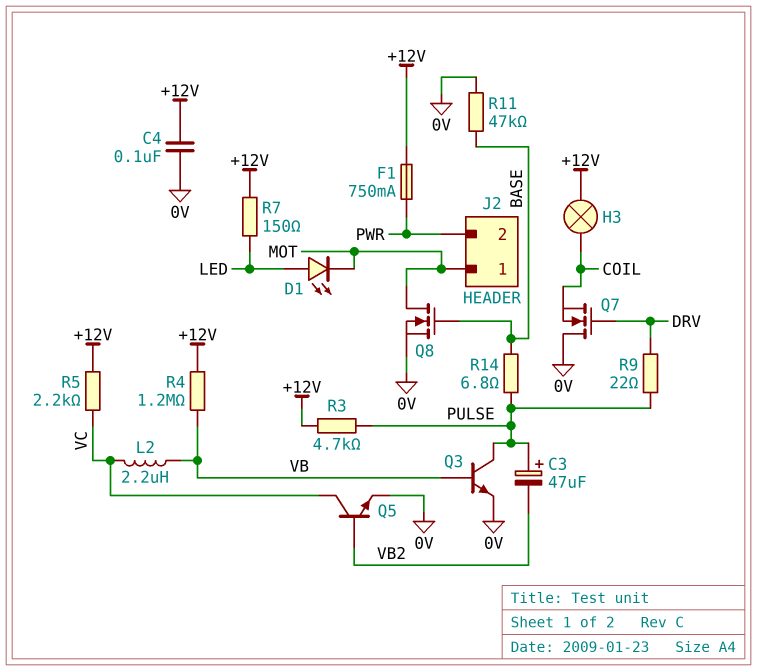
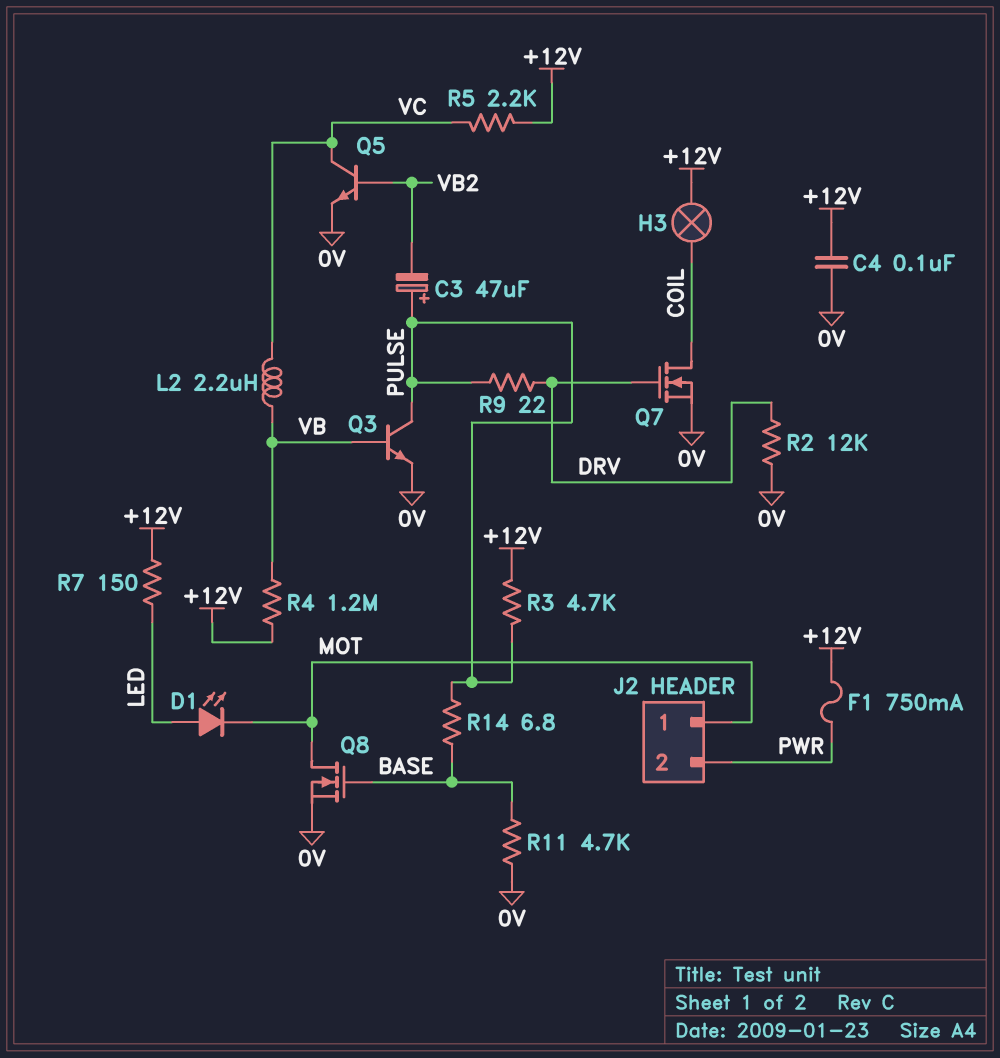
Q7: NMOS (G DRV, D 0V, S COIL) -> NMOS (G DRV, D COIL, S 0V)
R2: none -> 12k (0V, DRV)
R11: 47k (0V, BASE) -> 4.7k (0V, BASE)

